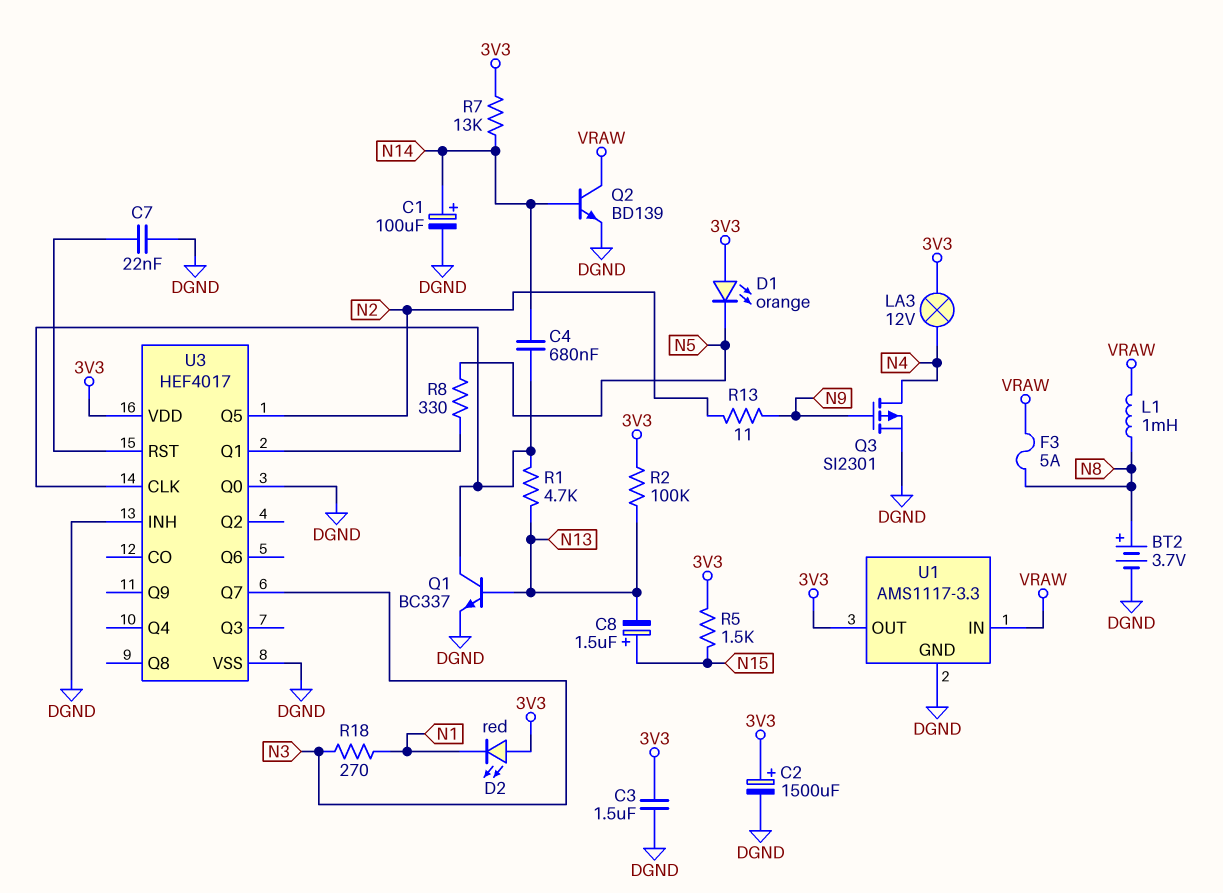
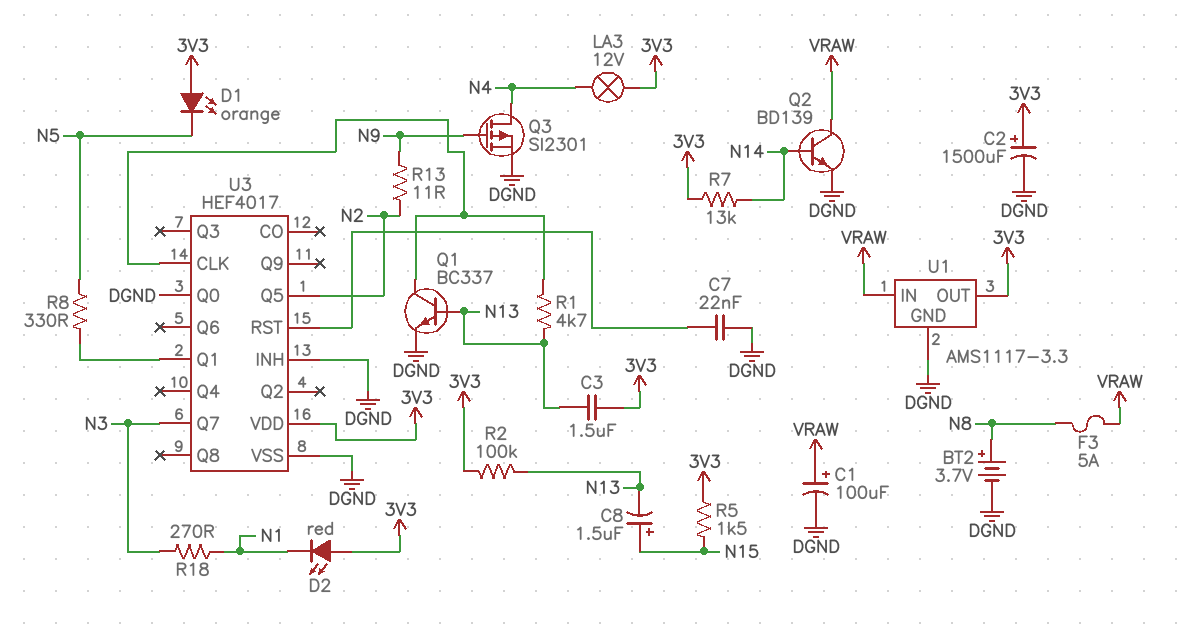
C1: 100uF (plus N14, minus DGND) -> 100uF (plus VRAW, minus DGND)
C3: 1.5uF (3V3, DGND) -> 1.5uF (3V3, N13)
C4: 680nF (N14, U3/CLK) -> none
L1: 1mH (N8, VRAW) -> none

